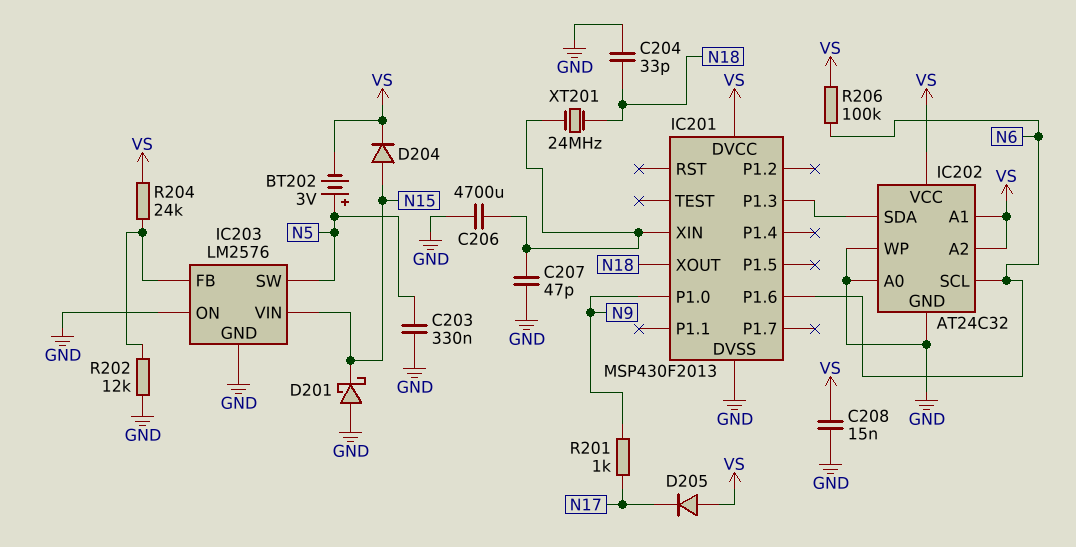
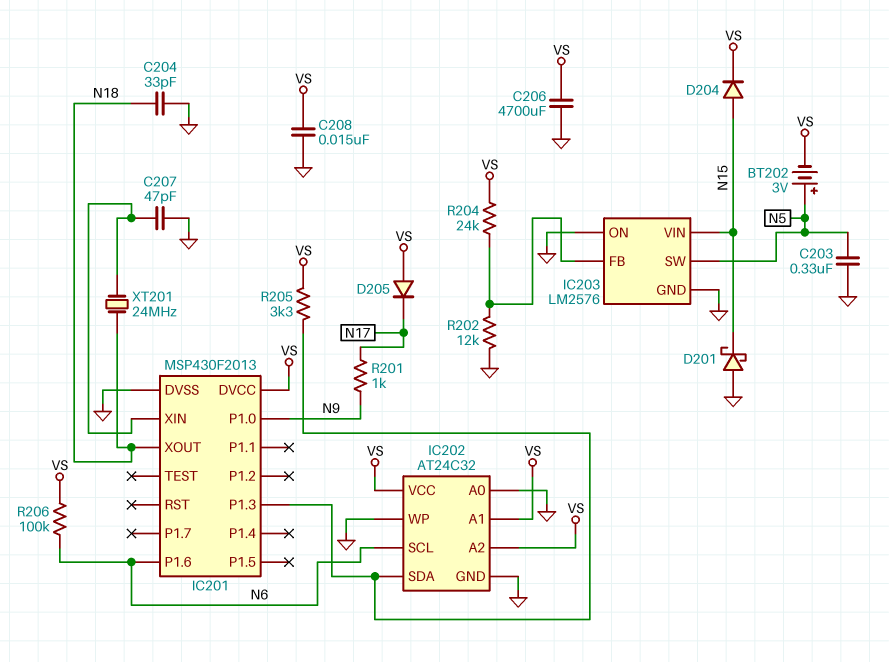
C206: 4700uF (GND, IC201/XIN) -> 4700uF (GND, VS)
R205: none -> 3.3k (IC201/P1.3, VS)

